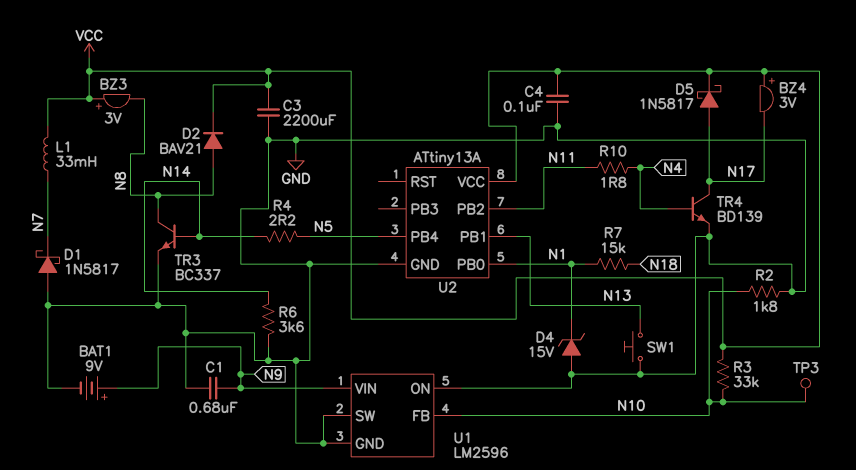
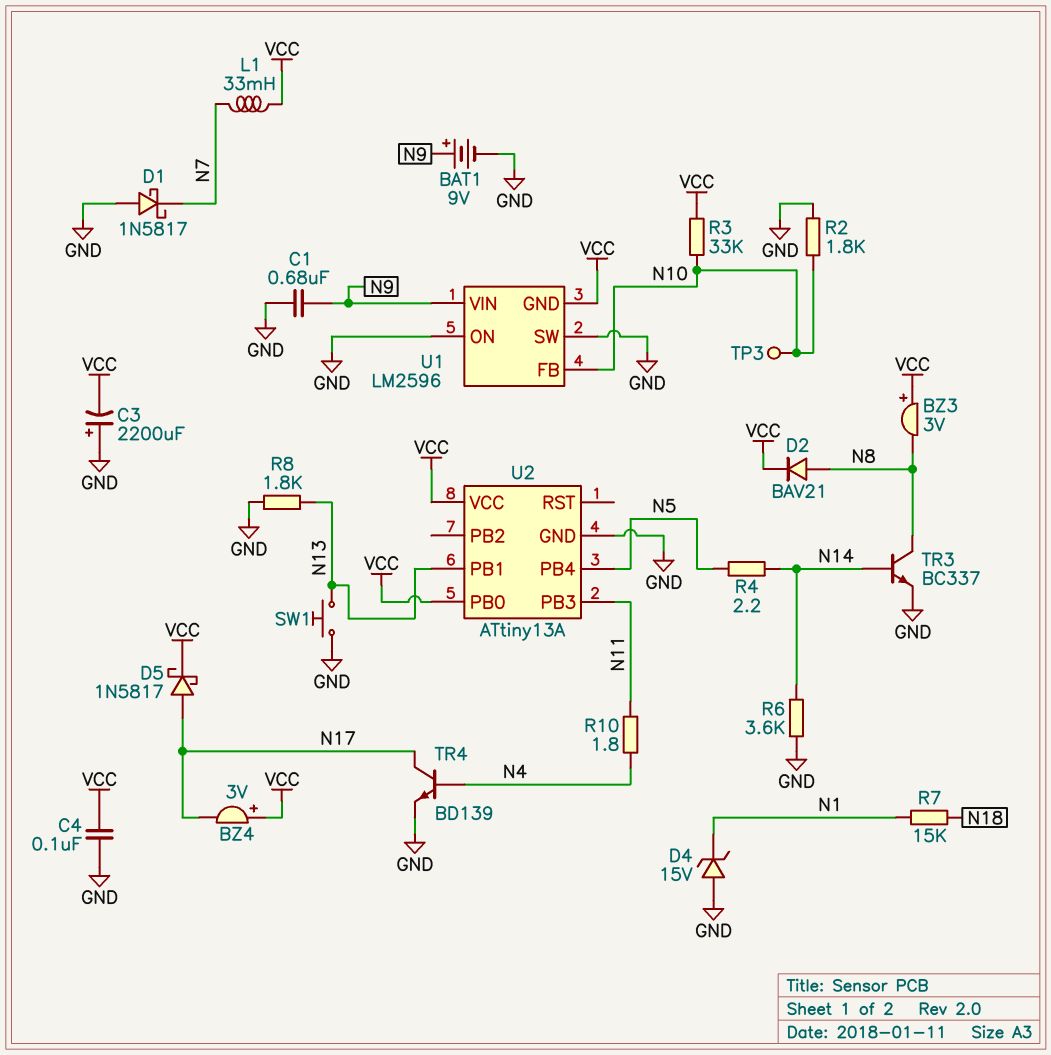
C3: 2200uF (GND, VCC) -> 2200uF (plus GND, minus VCC)
R8: none -> 1.8k (GND, N13)
U1 pin GND: GND -> VCC
U2 pin PB0: N1 -> VCC
U2 pin PB2: N11 -> none
U2 pin PB3: none -> N11

